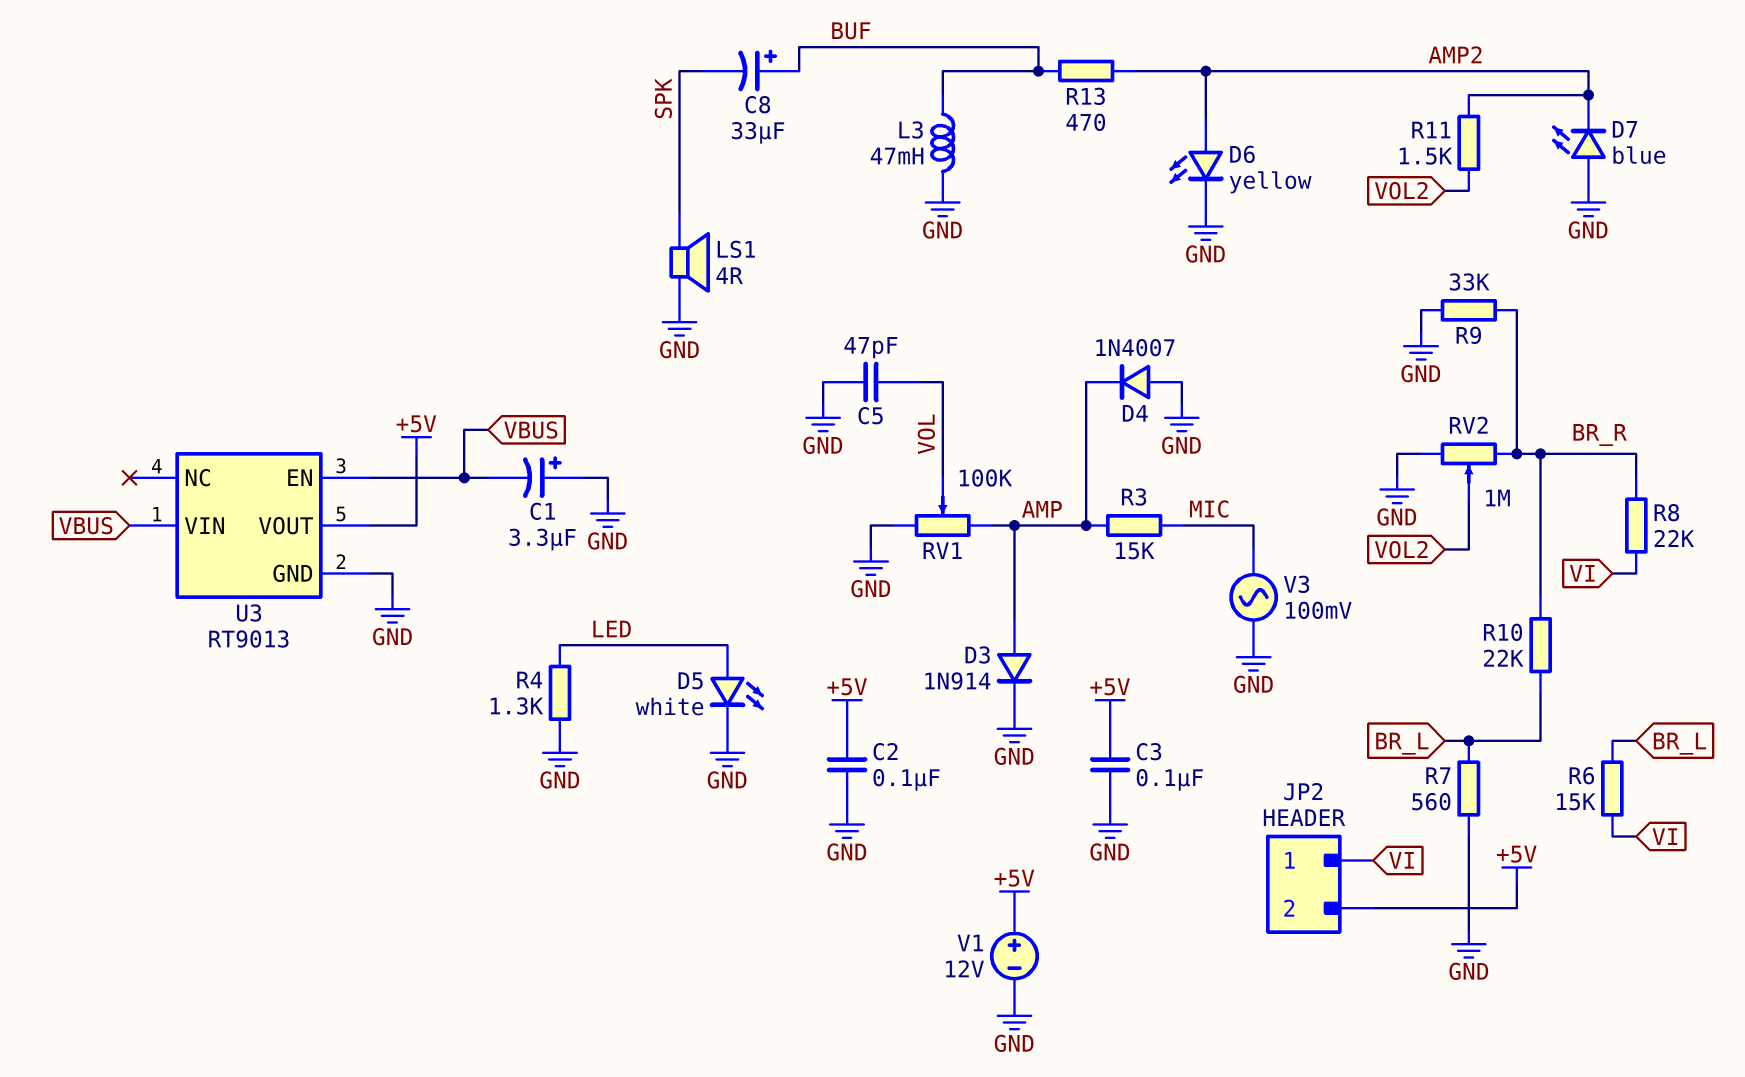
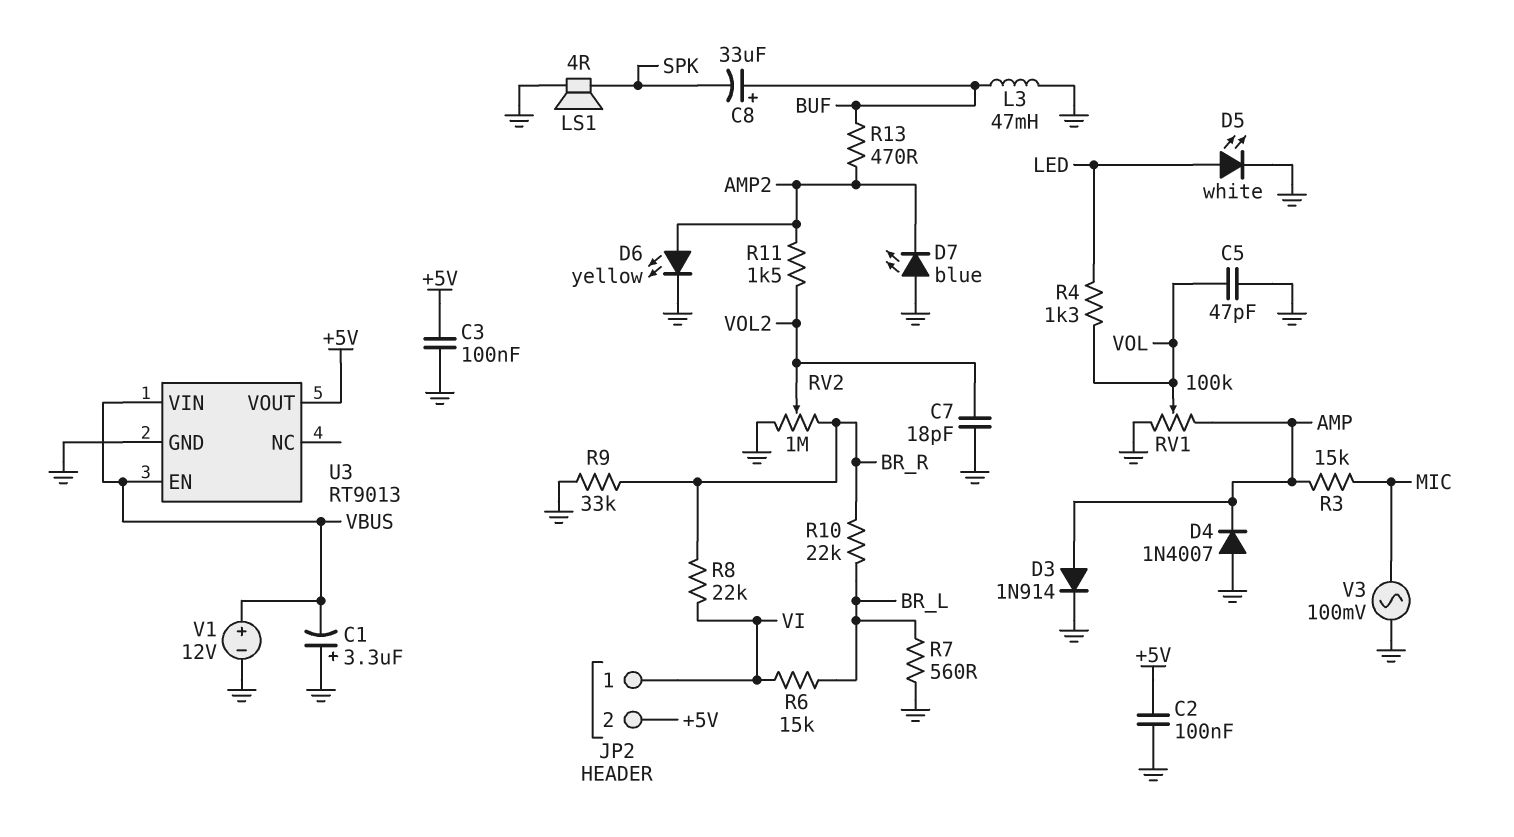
C7: none -> 18pF (GND, VOL2)
R4: 1.3k (GND, LED) -> 1.3k (LED, VOL)
V1: 12V (plus +5V, minus GND) -> 12V (plus VBUS, minus GND)

